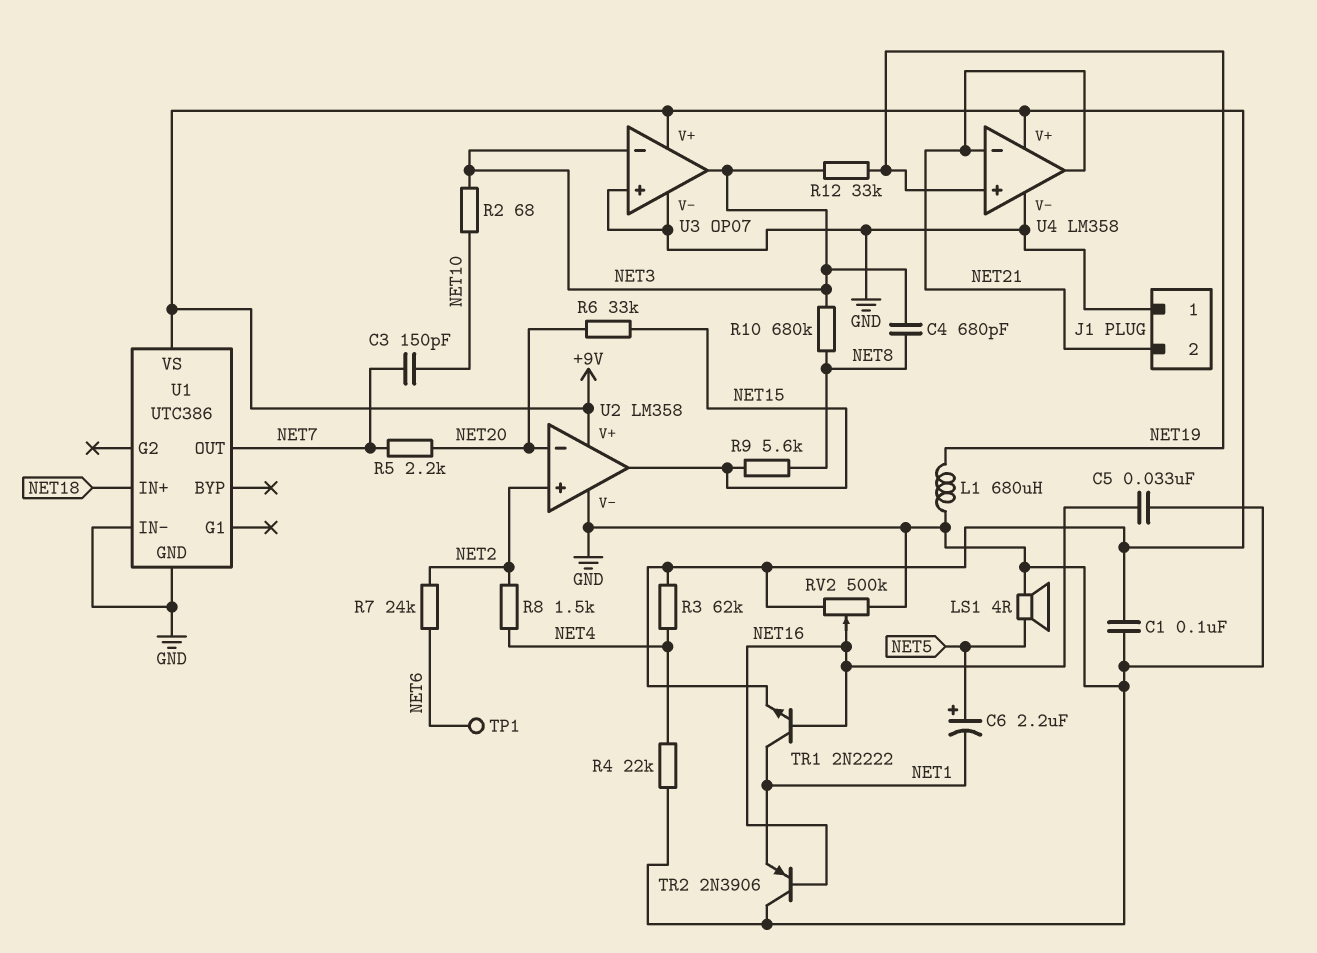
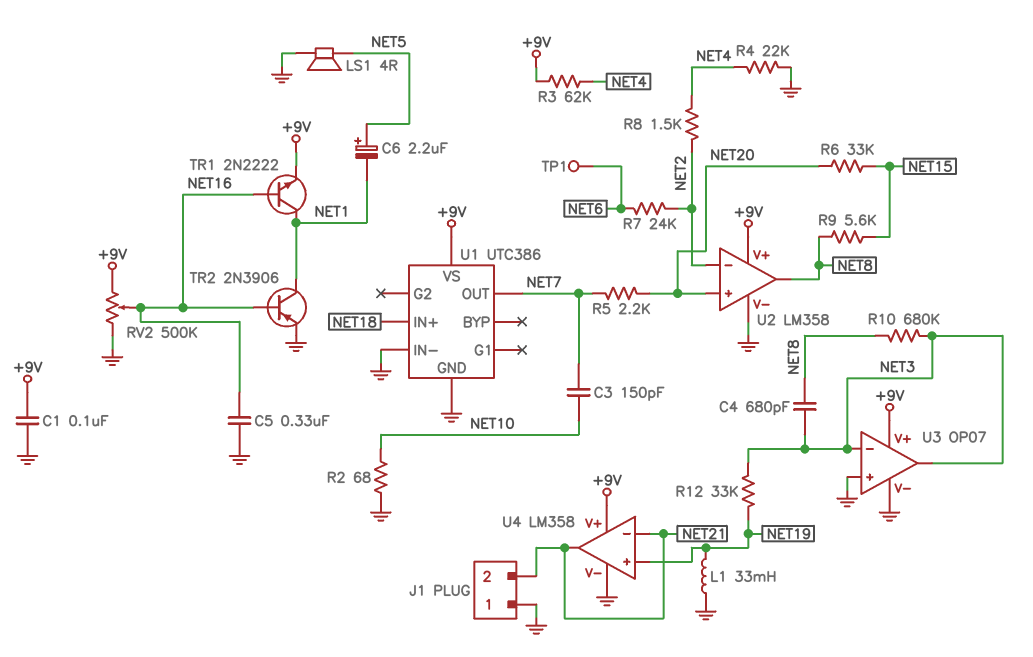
C5: 33nF (GND, NET16) -> 330nF (GND, NET16)
L1: 680uH (GND, NET19) -> 33mH (GND, NET19)
R2: 68 (NET3, NET10) -> 68 (GND, NET10)
TR2: PNP 2N3906 (B NET16, C GND, E NET1) -> PNP 2N3906 (B NET16, C NET1, E GND)
U2 pin in+: NET2 -> NET20
U2 pin in-: NET20 -> NET2
U2 pin out: NET15 -> NET8

